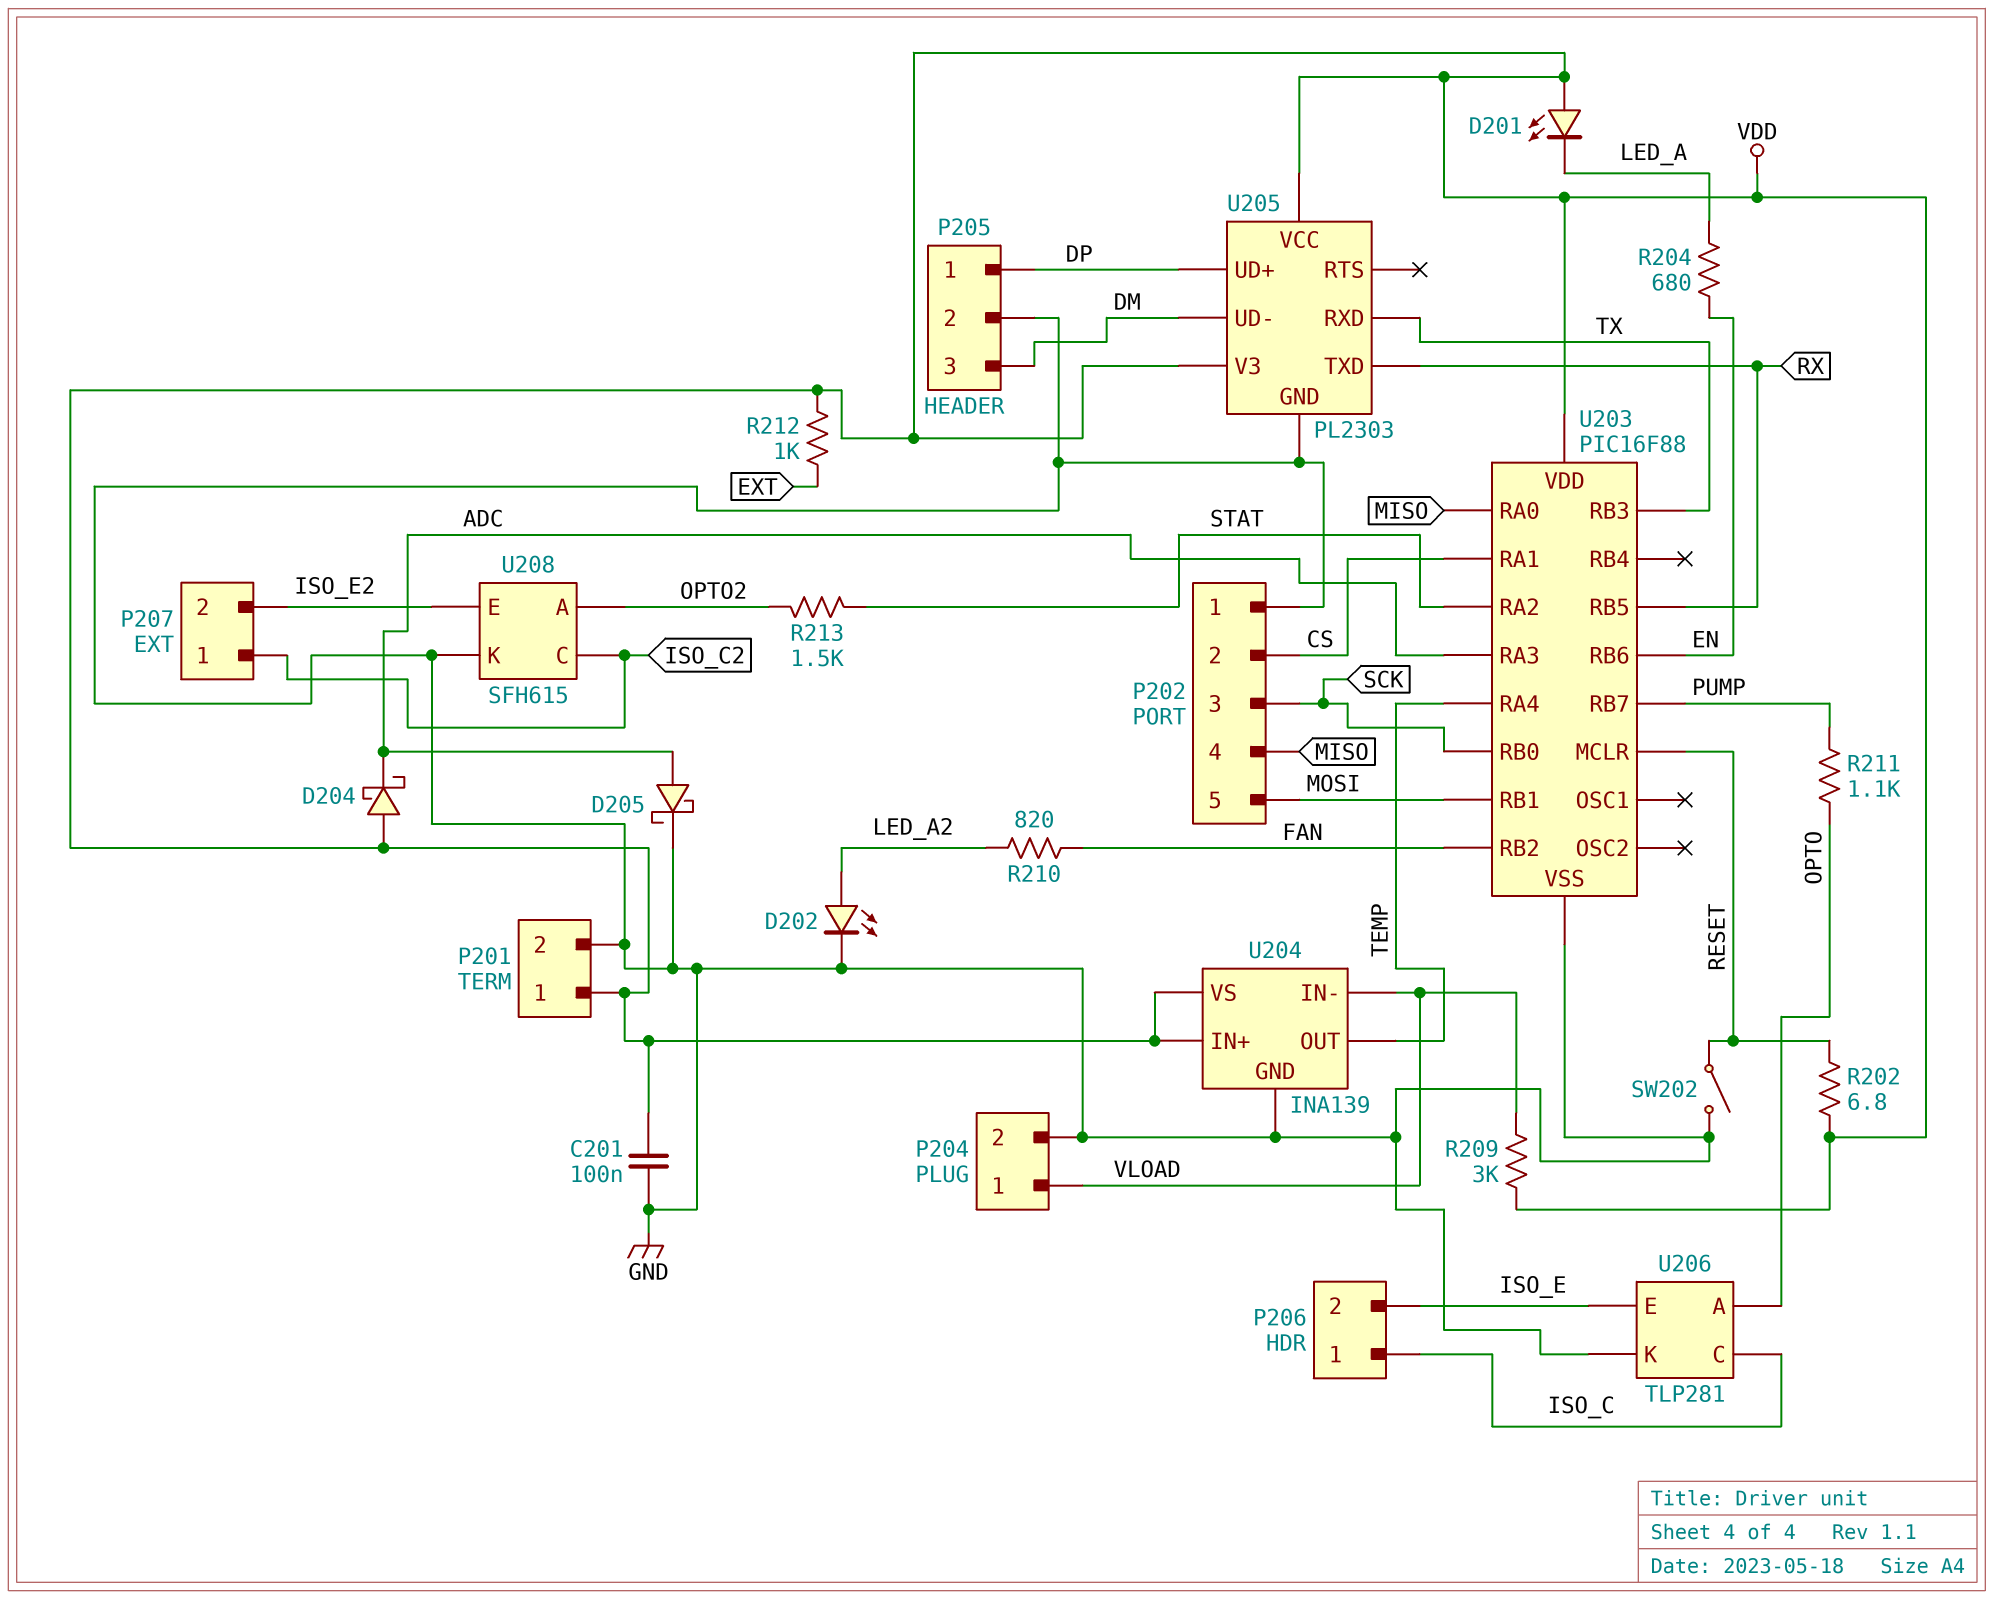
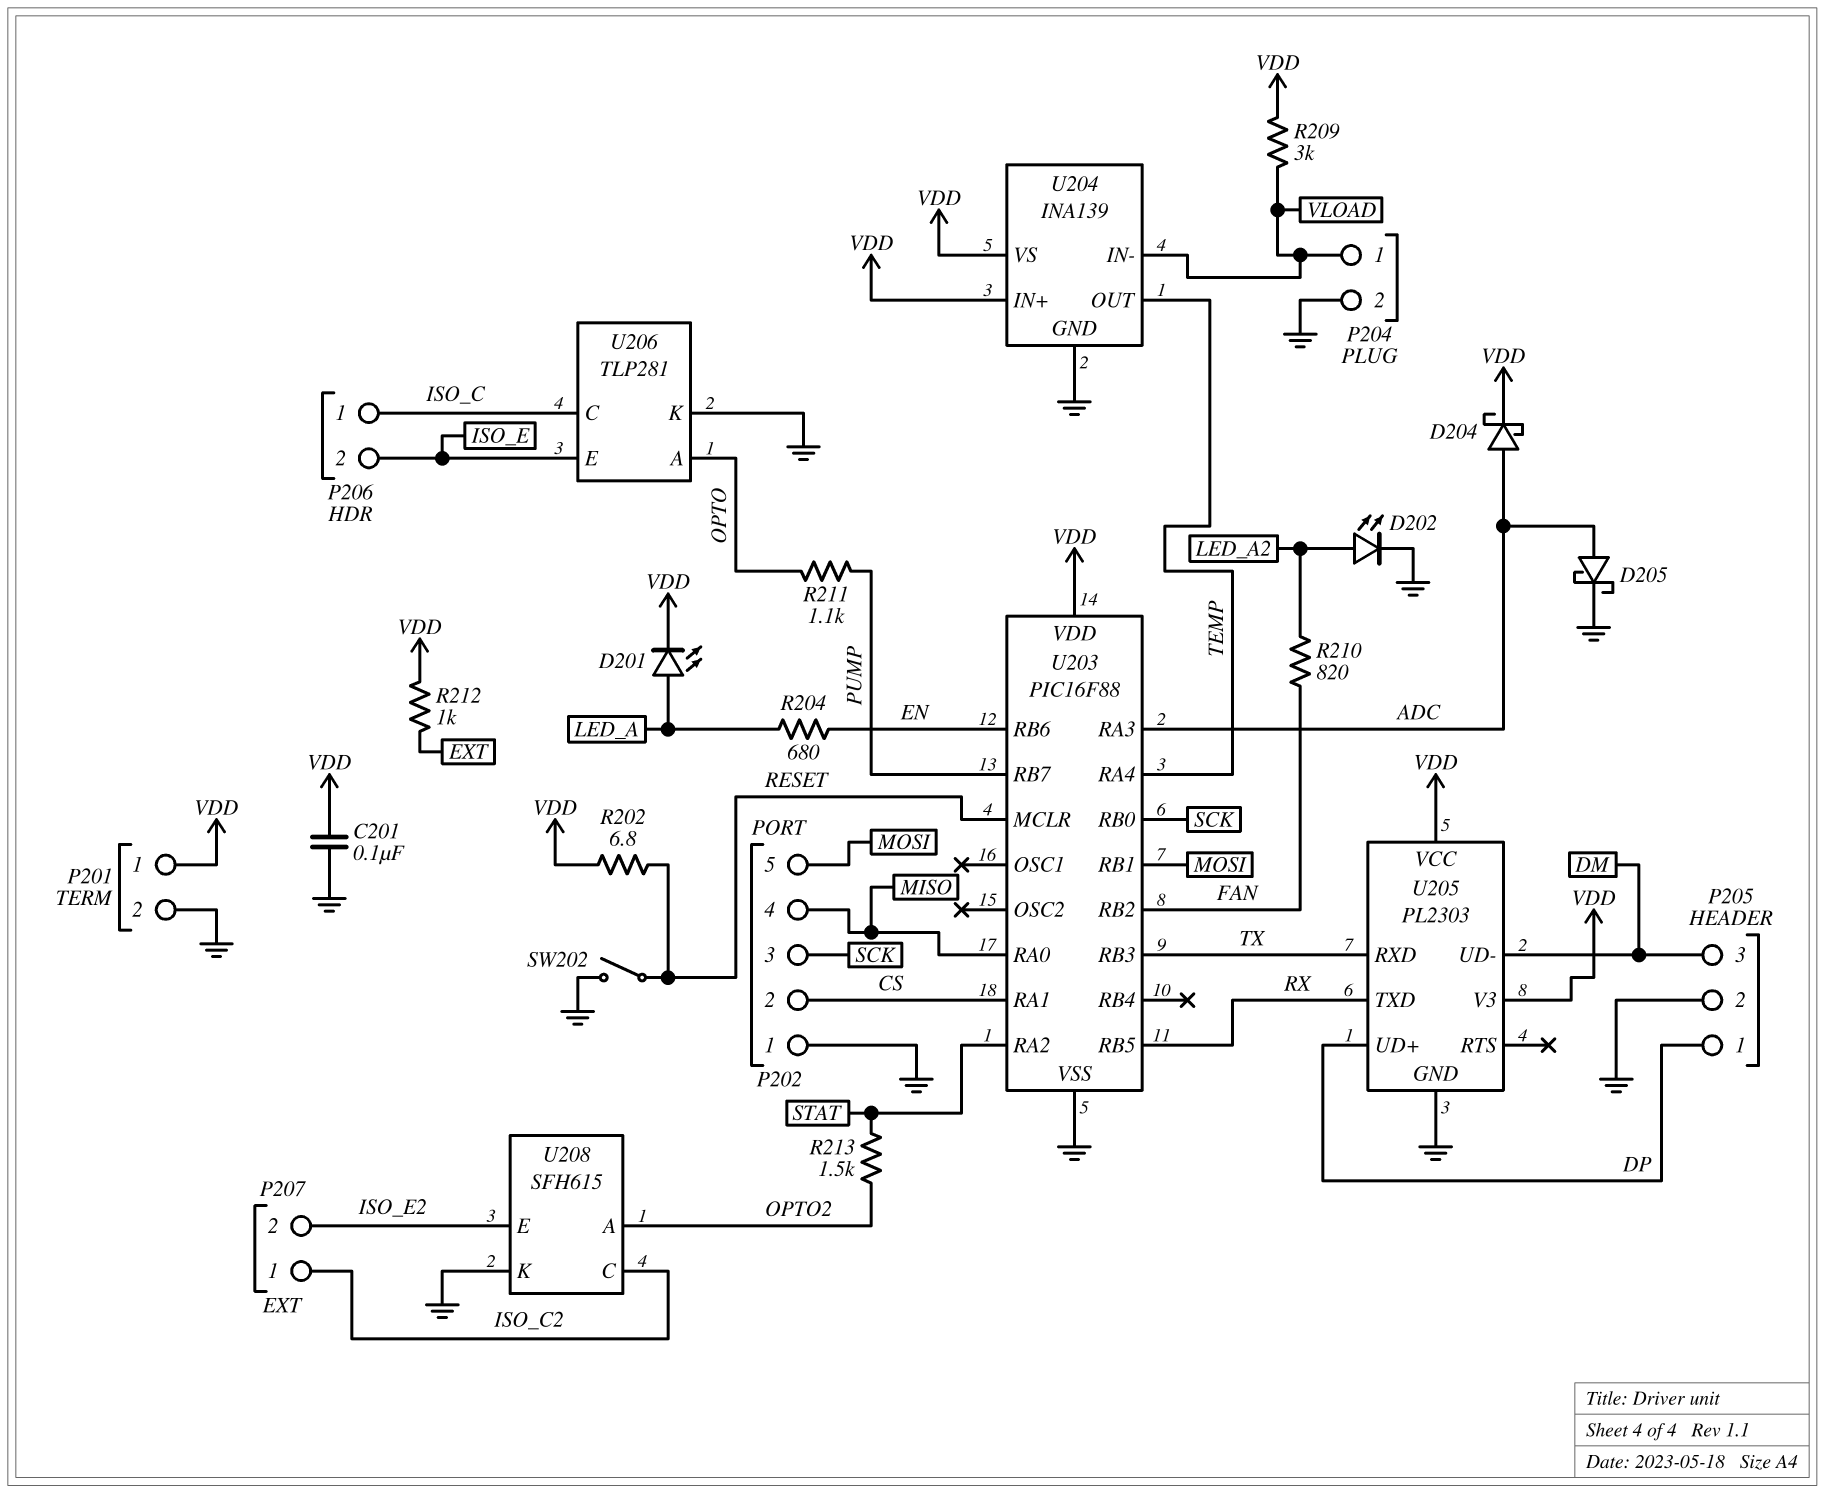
D201: LED (A VDD, K LED_A) -> LED (A LED_A, K VDD)
D204: schottky (A VDD, K ADC) -> schottky (A ADC, K VDD)

